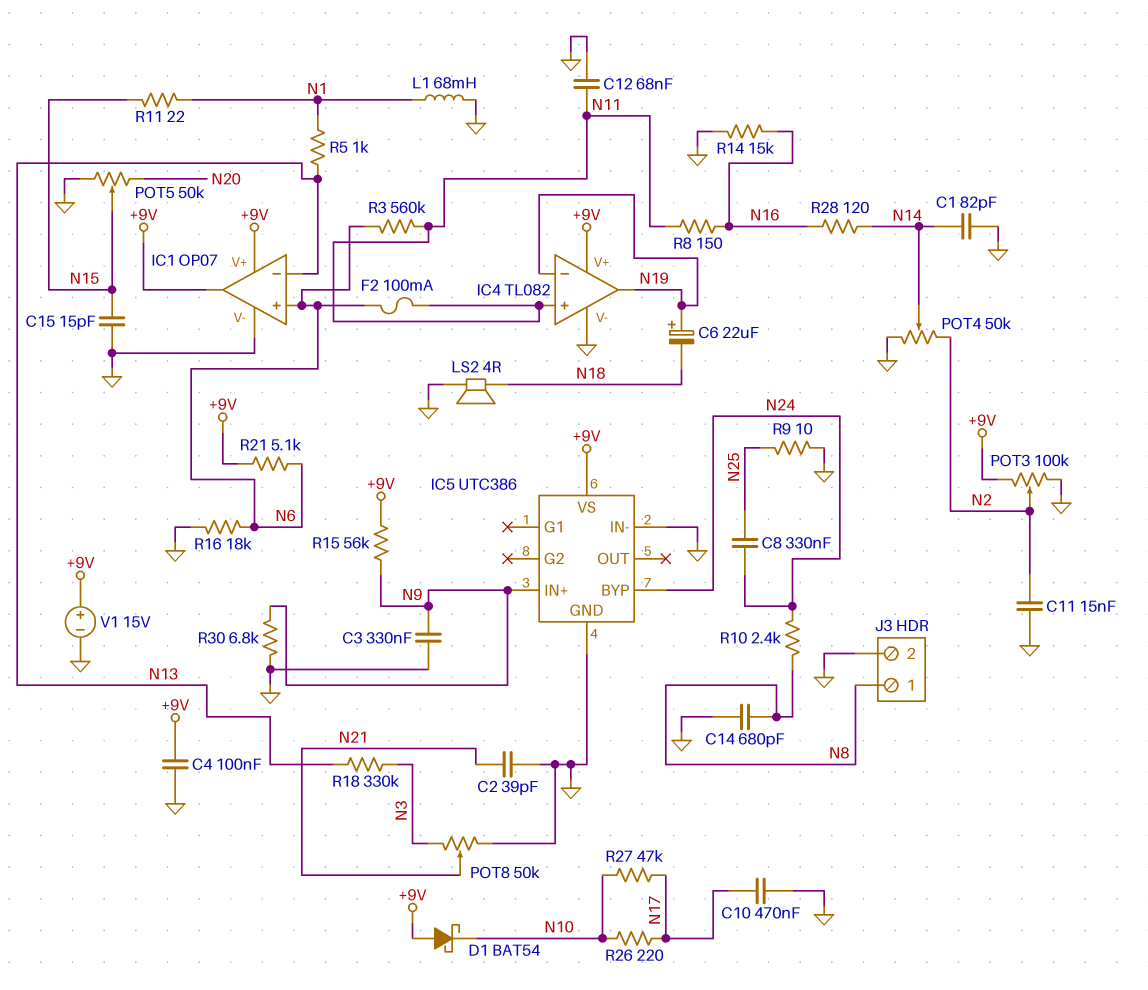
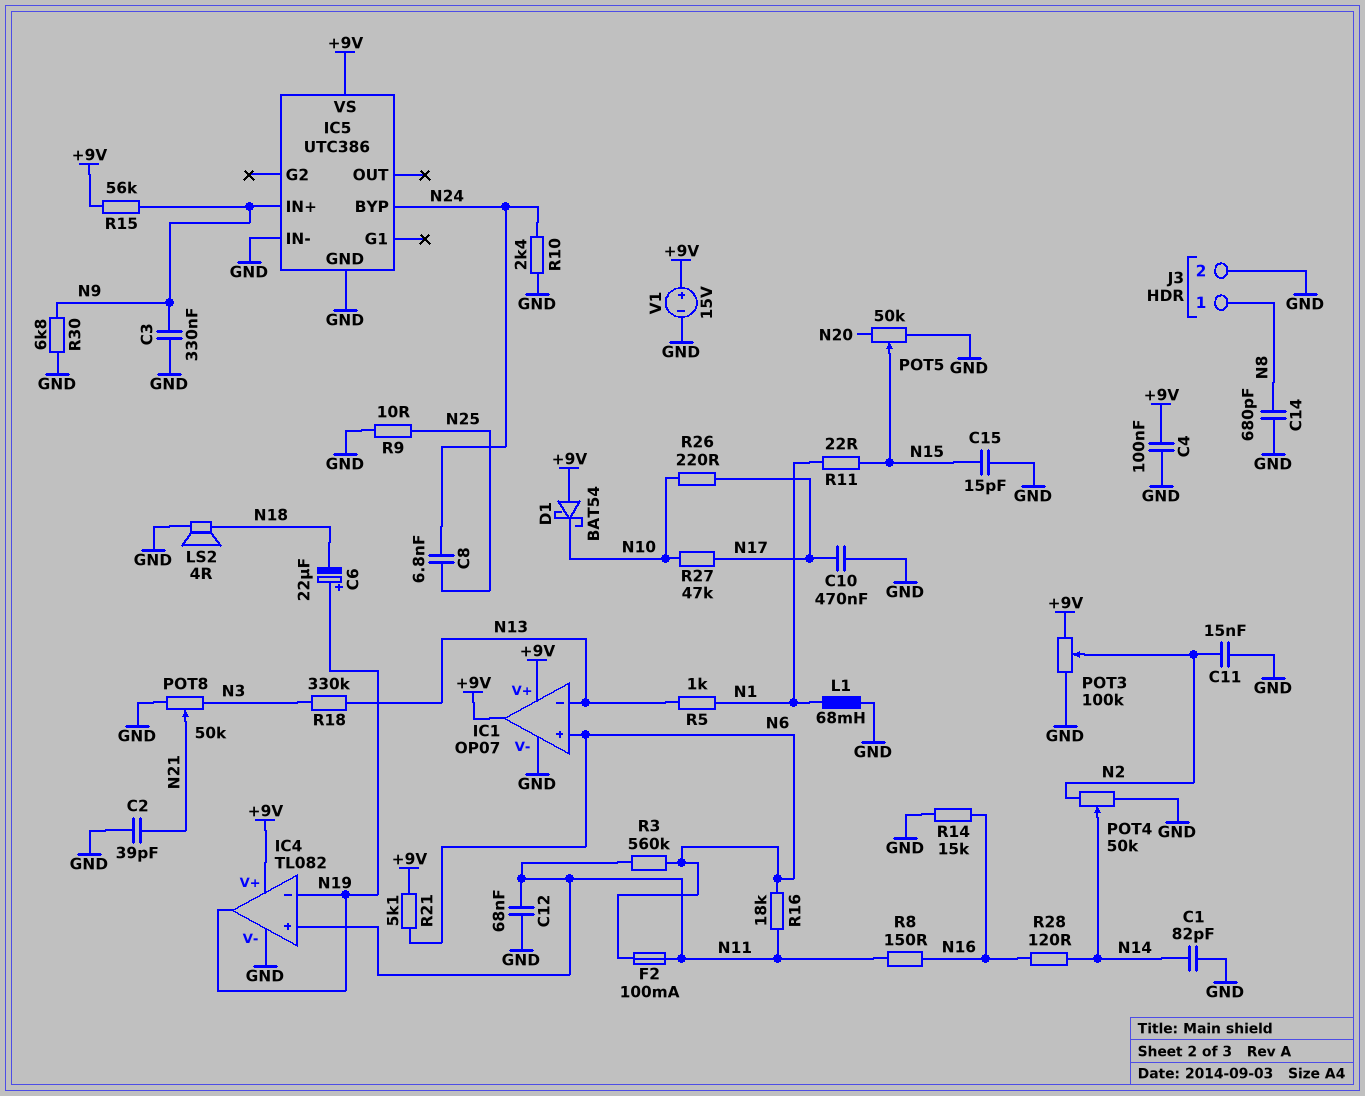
C8: 330nF (N24, N25) -> 6.8nF (N24, N25)
R10: 2.4k (N8, N24) -> 2.4k (GND, N24)
R16: 18k (GND, N6) -> 18k (N6, N11)

